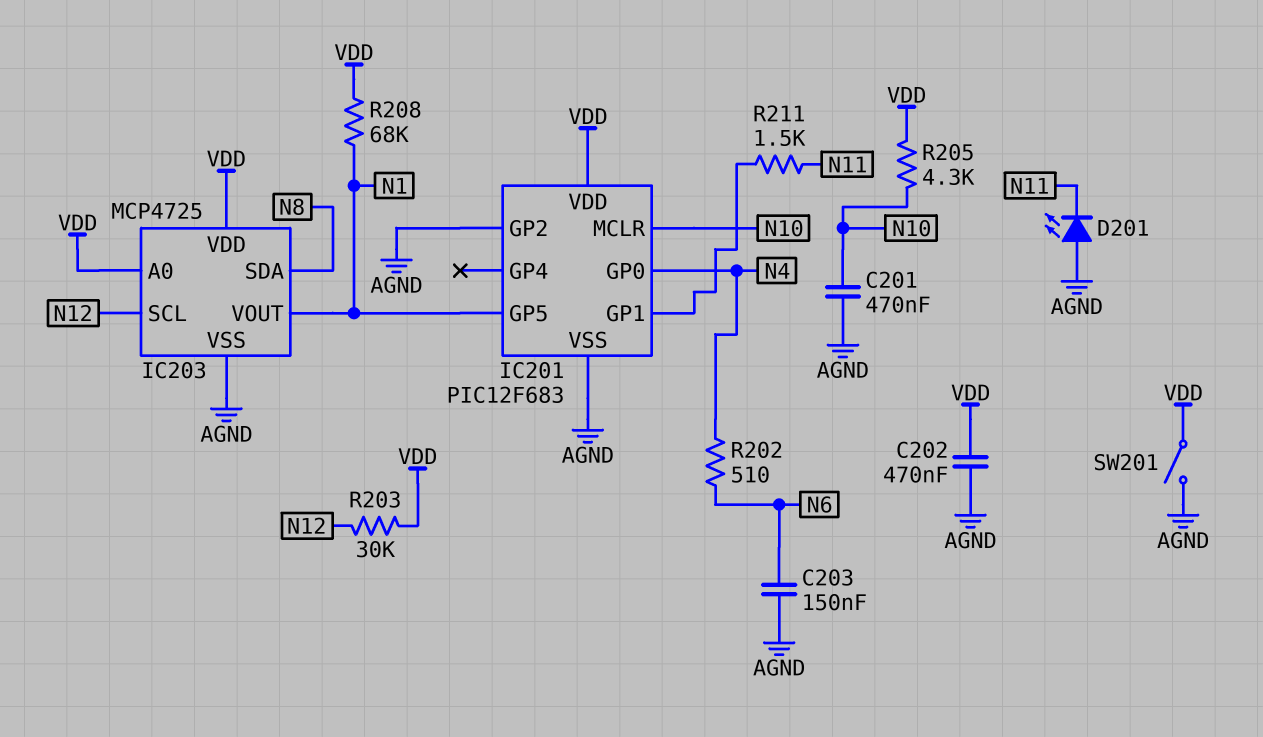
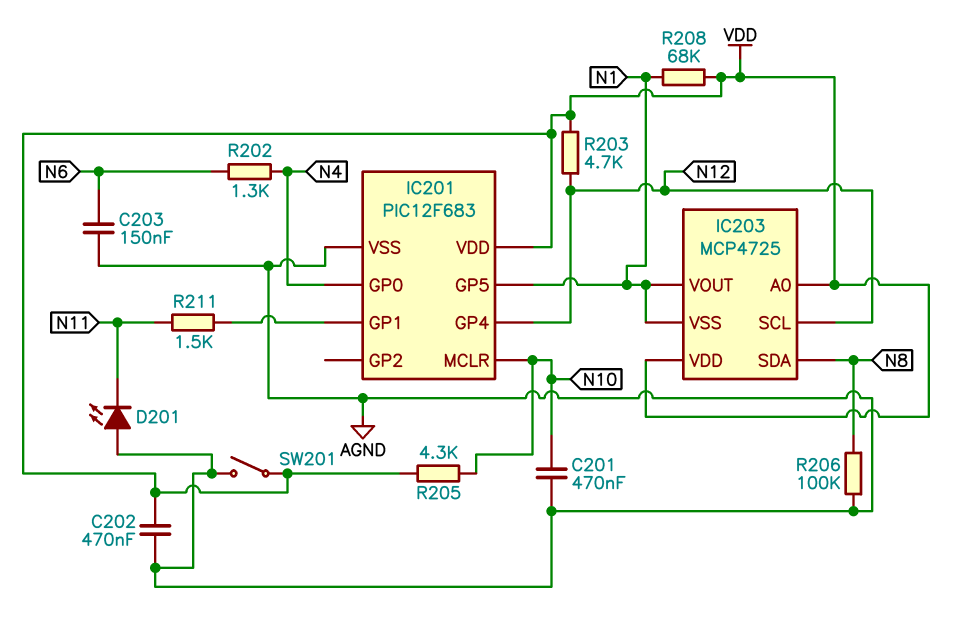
IC201 pin GP2: AGND -> none
IC201 pin GP4: none -> N12
IC203 pin VSS: AGND -> N1
R202: 510 (N4, N6) -> 1.3k (N4, N6)
R203: 30k (N12, VDD) -> 4.7k (N12, VDD)
R206: none -> 100k (AGND, N8)

